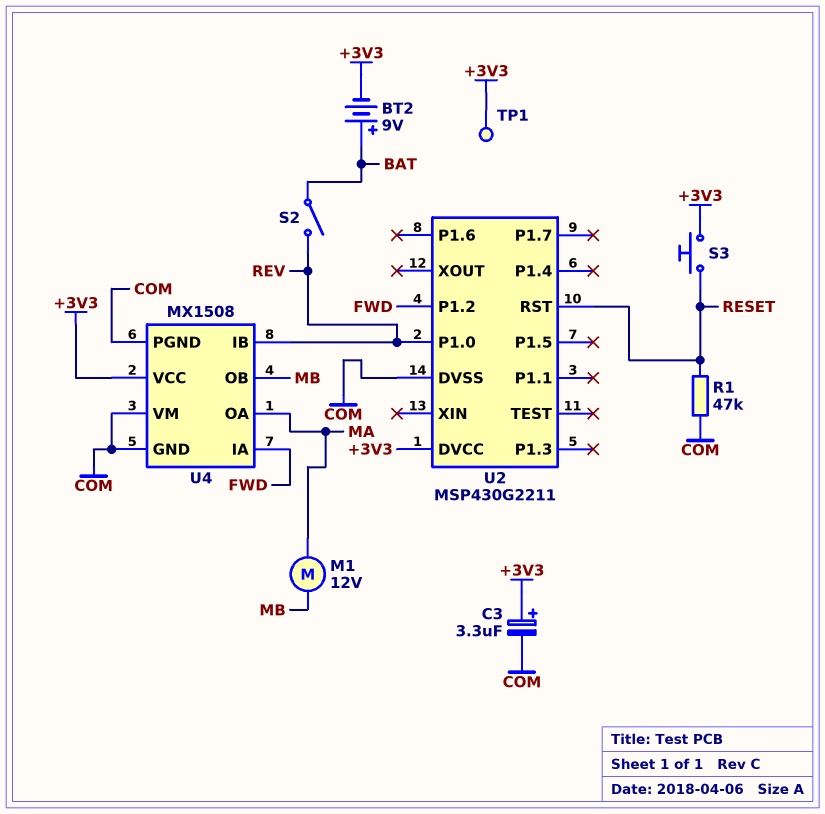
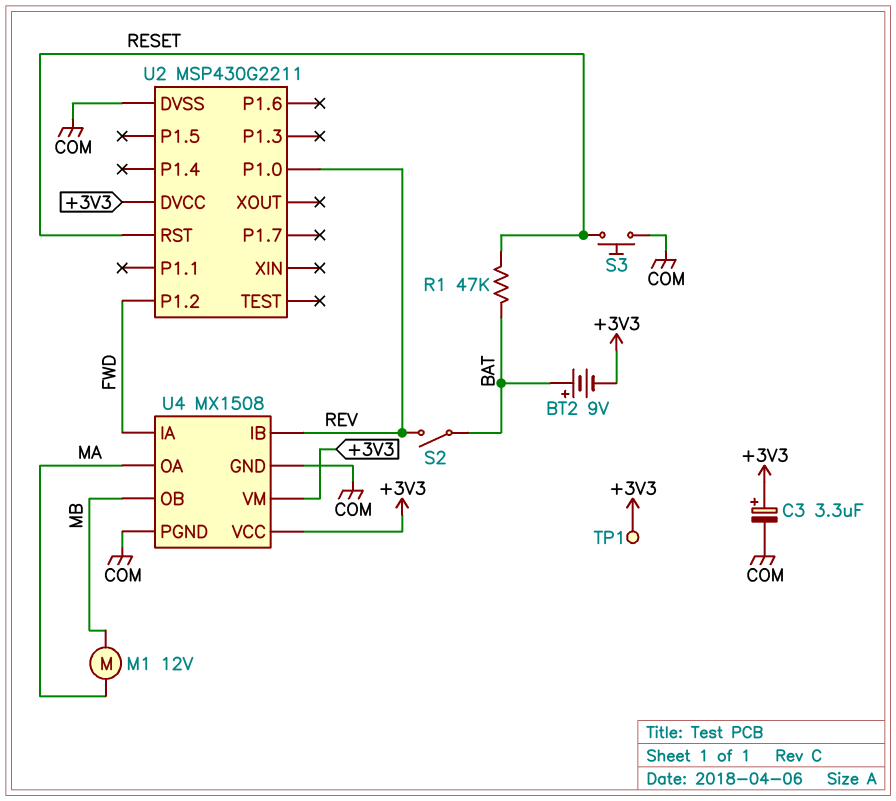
R1: 47k (COM, RESET) -> 47k (BAT, RESET)
S3: button (+3V3, RESET) -> button (COM, RESET)
U4 pin VM: COM -> +3V3

